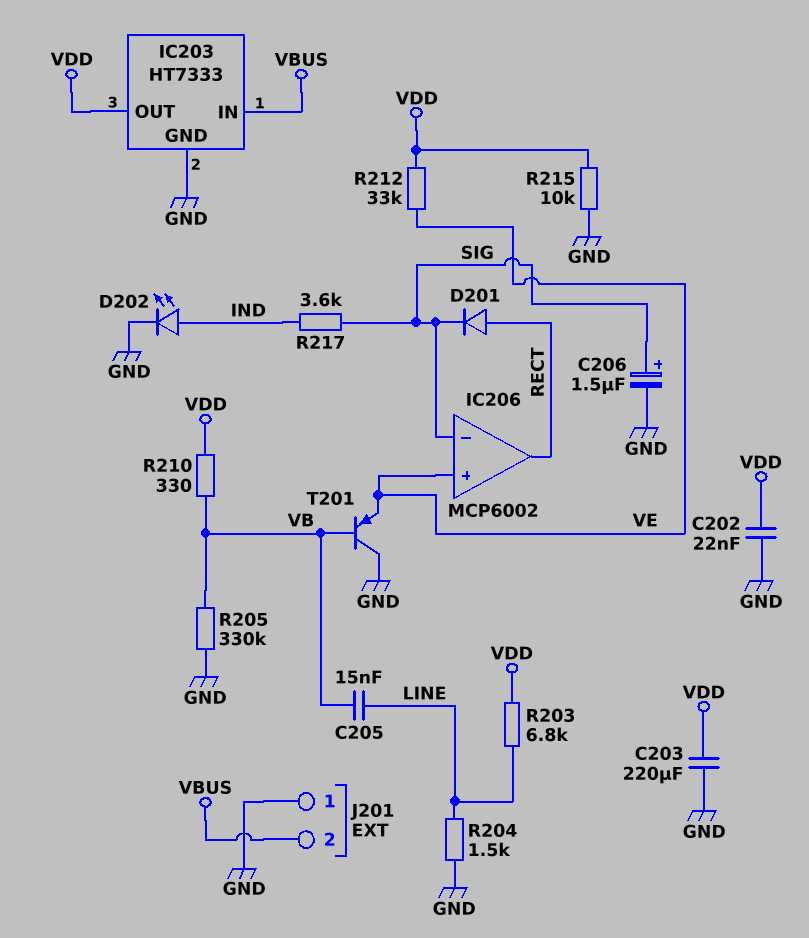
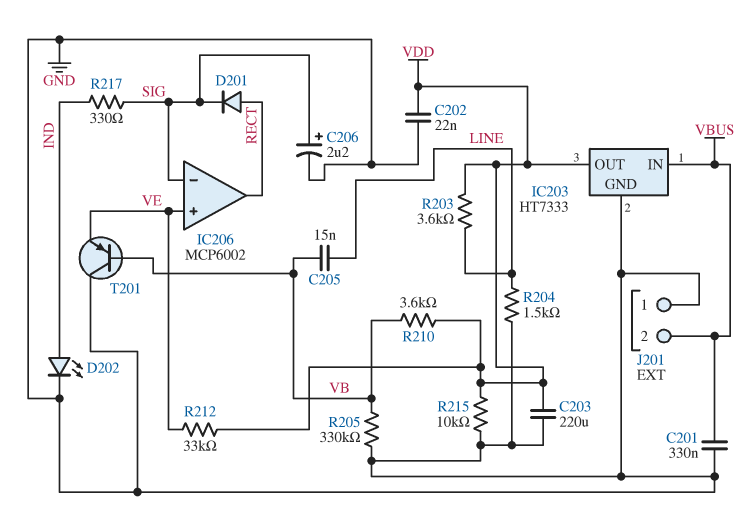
C201: none -> 330nF (GND, VBUS)
C206: 1.5uF (plus SIG, minus GND) -> 2.2uF (plus SIG, minus GND)
R203: 6.8k (LINE, VDD) -> 3.6k (LINE, VDD)
R210: 330 (VB, VDD) -> 3.6k (VB, VDD)
R217: 3.6k (IND, SIG) -> 330 (IND, SIG)

